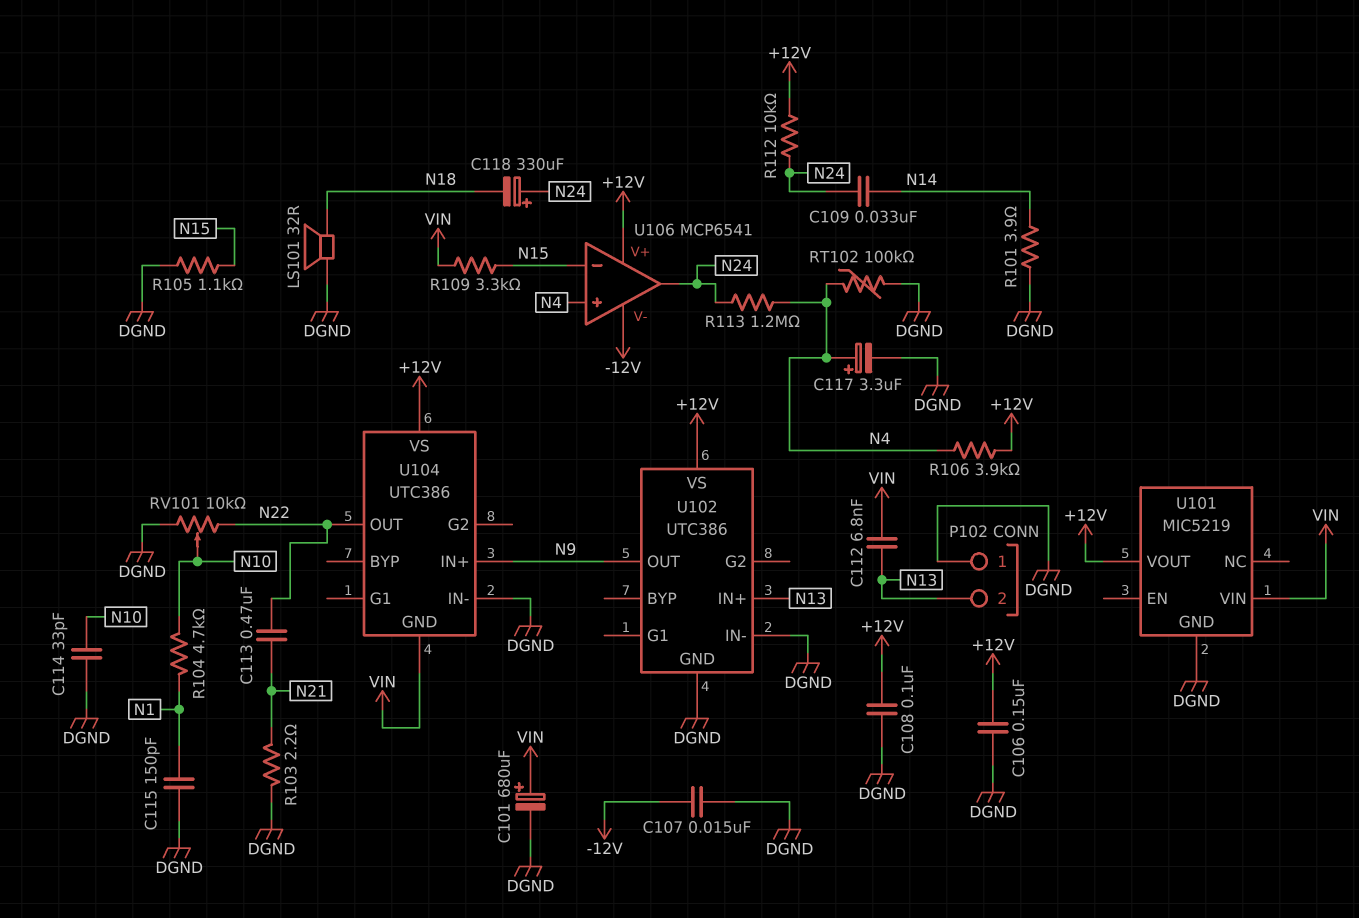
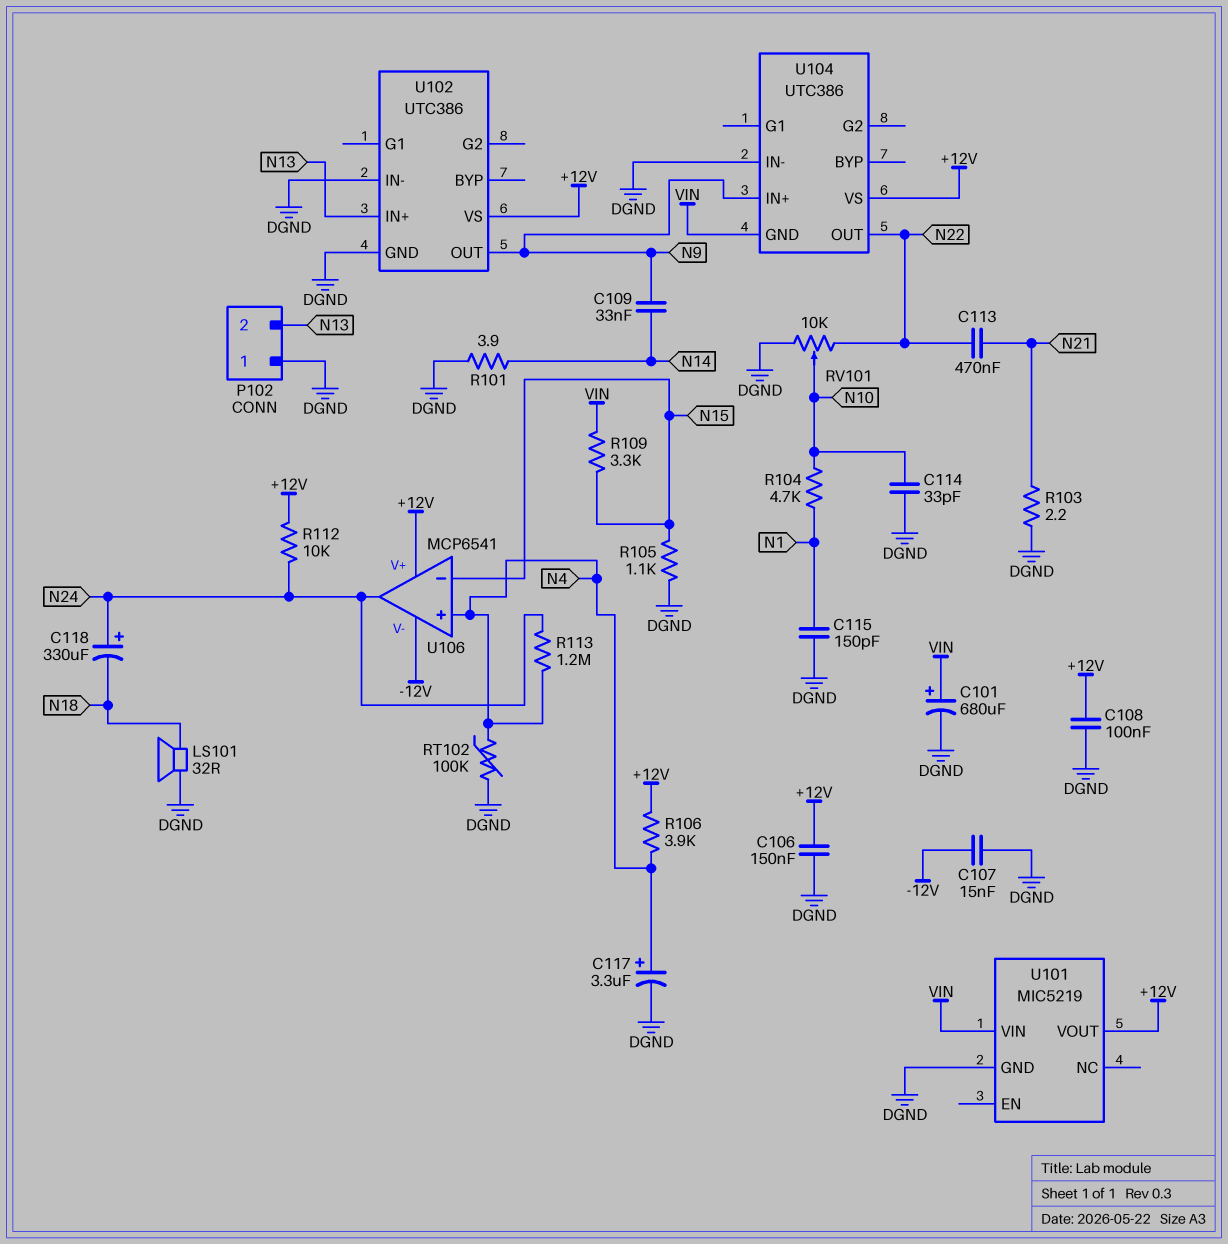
C109: 33nF (N14, N24) -> 33nF (N9, N14)
C112: 6.8nF (N13, VIN) -> none

